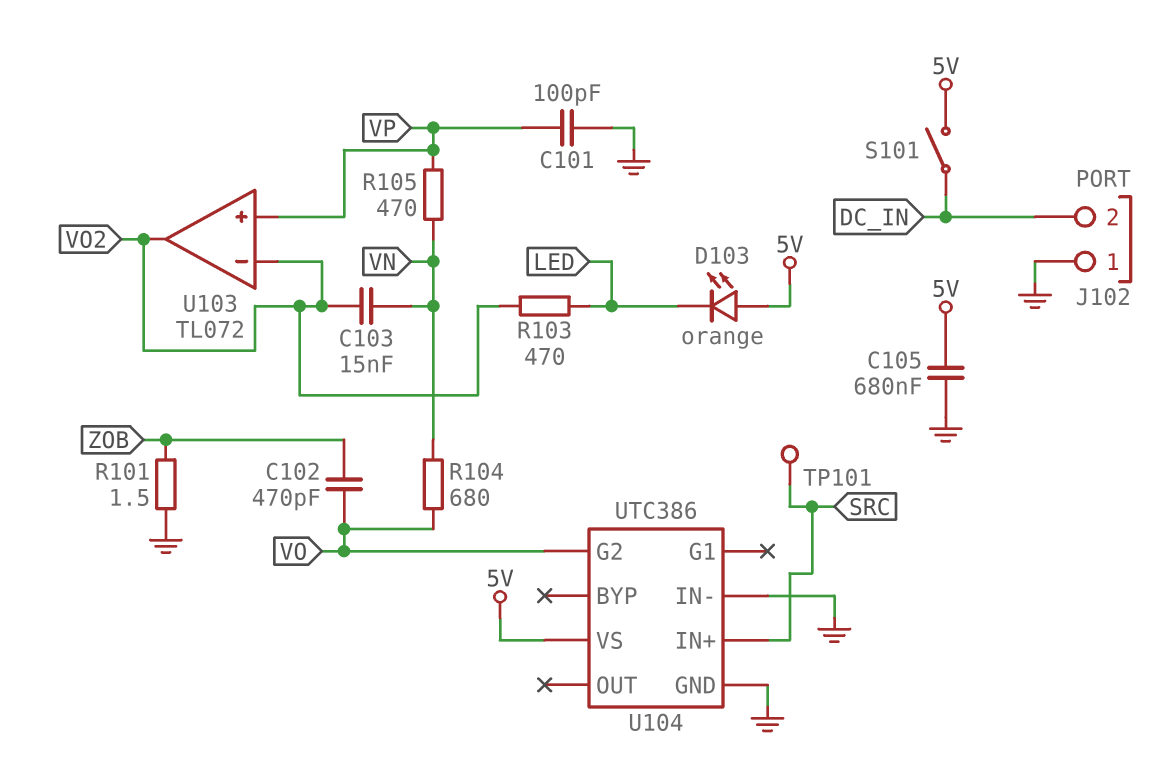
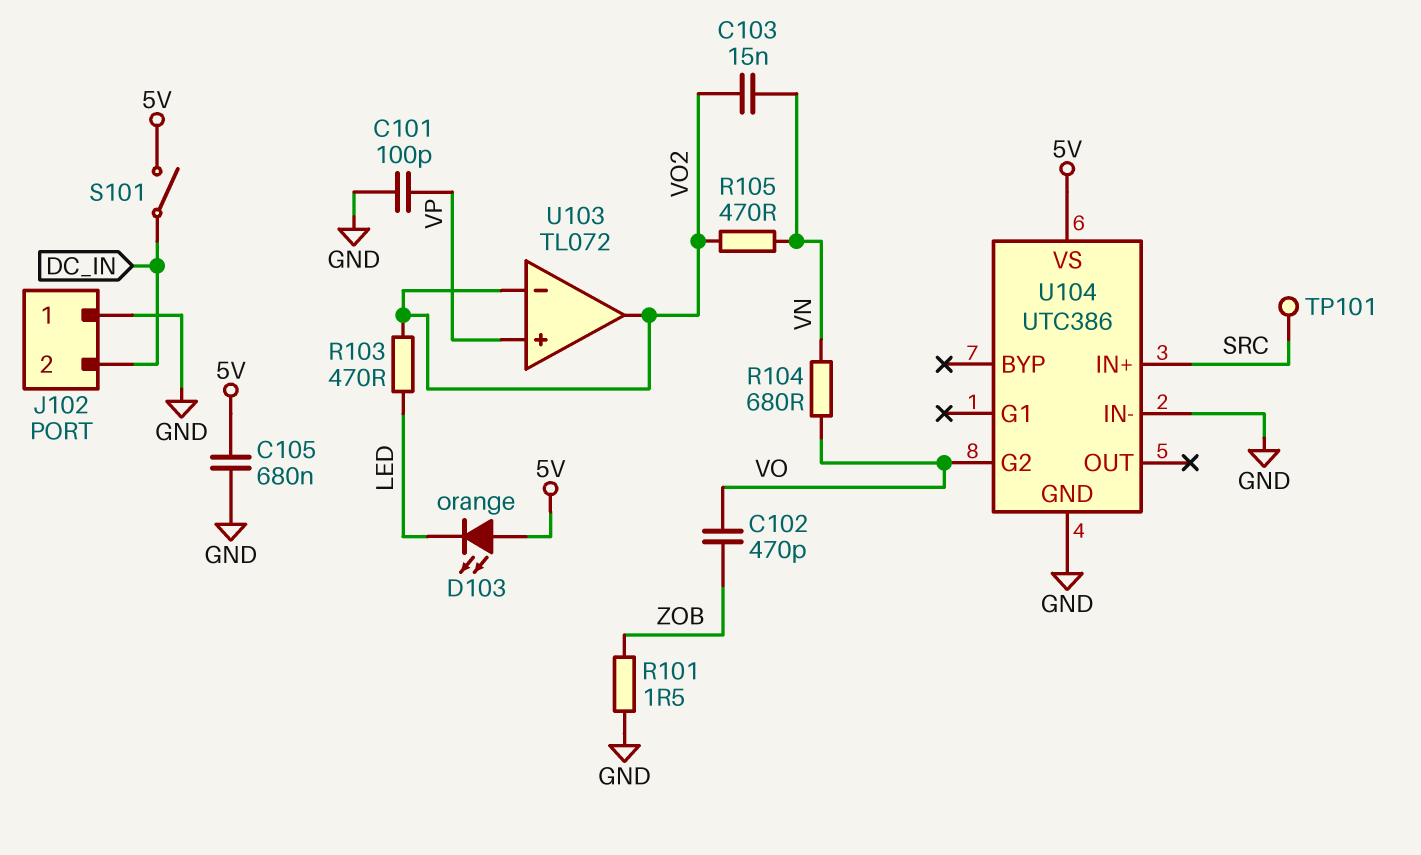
R105: 470 (VN, VP) -> 470 (VN, VO2)

